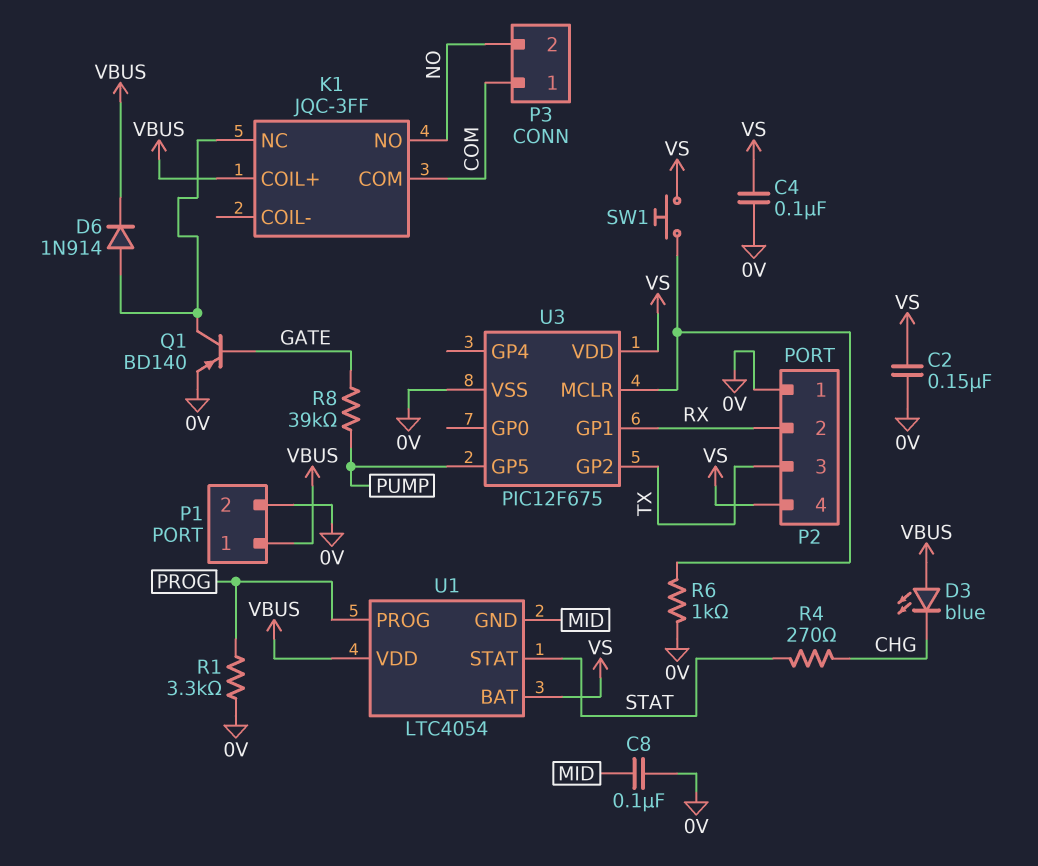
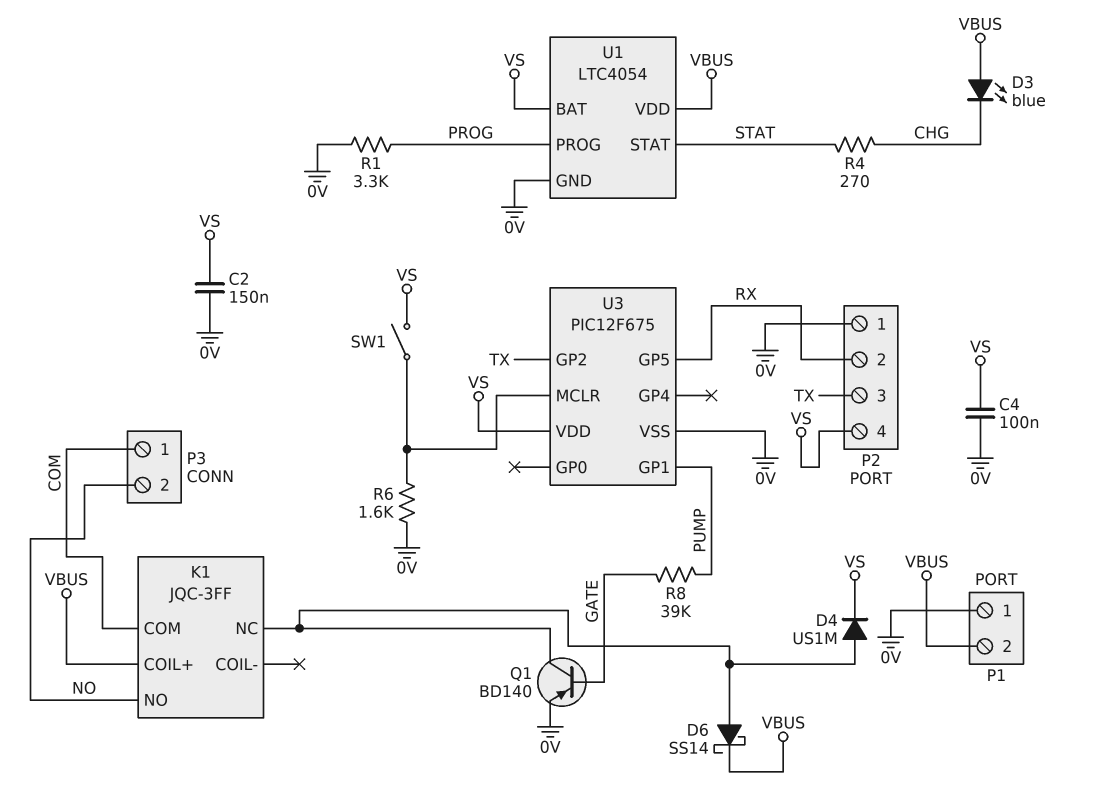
C8: 100nF (0V, MID) -> none
D4: none -> diode US1M (A K1/NC, K VS)
D6: diode 1N914 (A K1/NC, K VBUS) -> schottky SS14 (A K1/NC, K VBUS)
P1 pin 1: VBUS -> 0V
P1 pin 2: 0V -> VBUS
R6: 1k (0V, U3/MCLR) -> 1.6k (0V, U3/MCLR)
SW1: button (U3/MCLR, VS) -> switch (U3/MCLR, VS)
U1 pin GND: MID -> 0V
U3 pin GP1: RX -> PUMP
U3 pin GP5: PUMP -> RX

